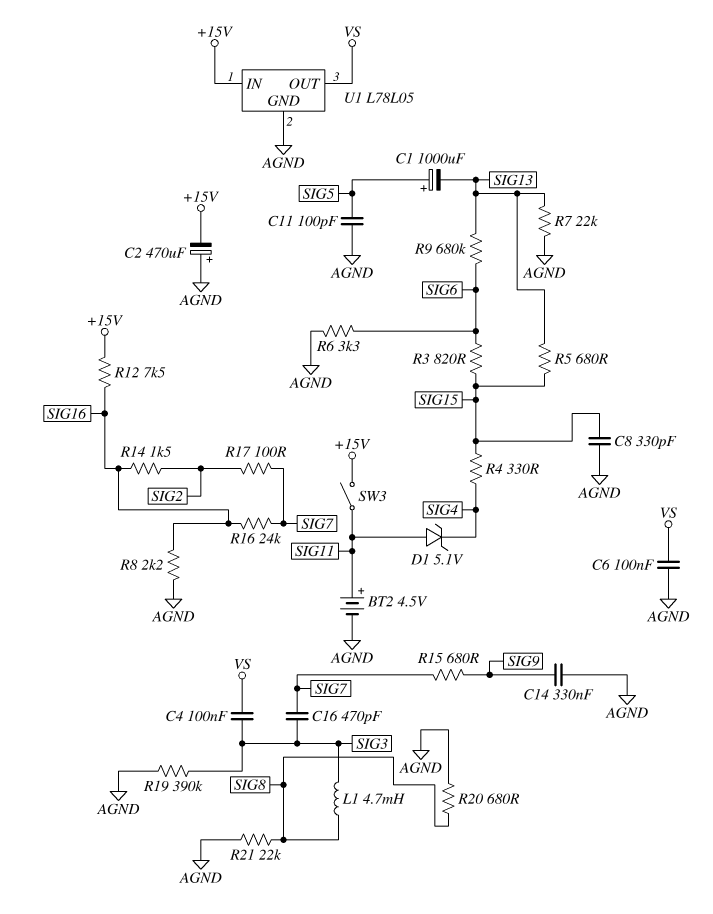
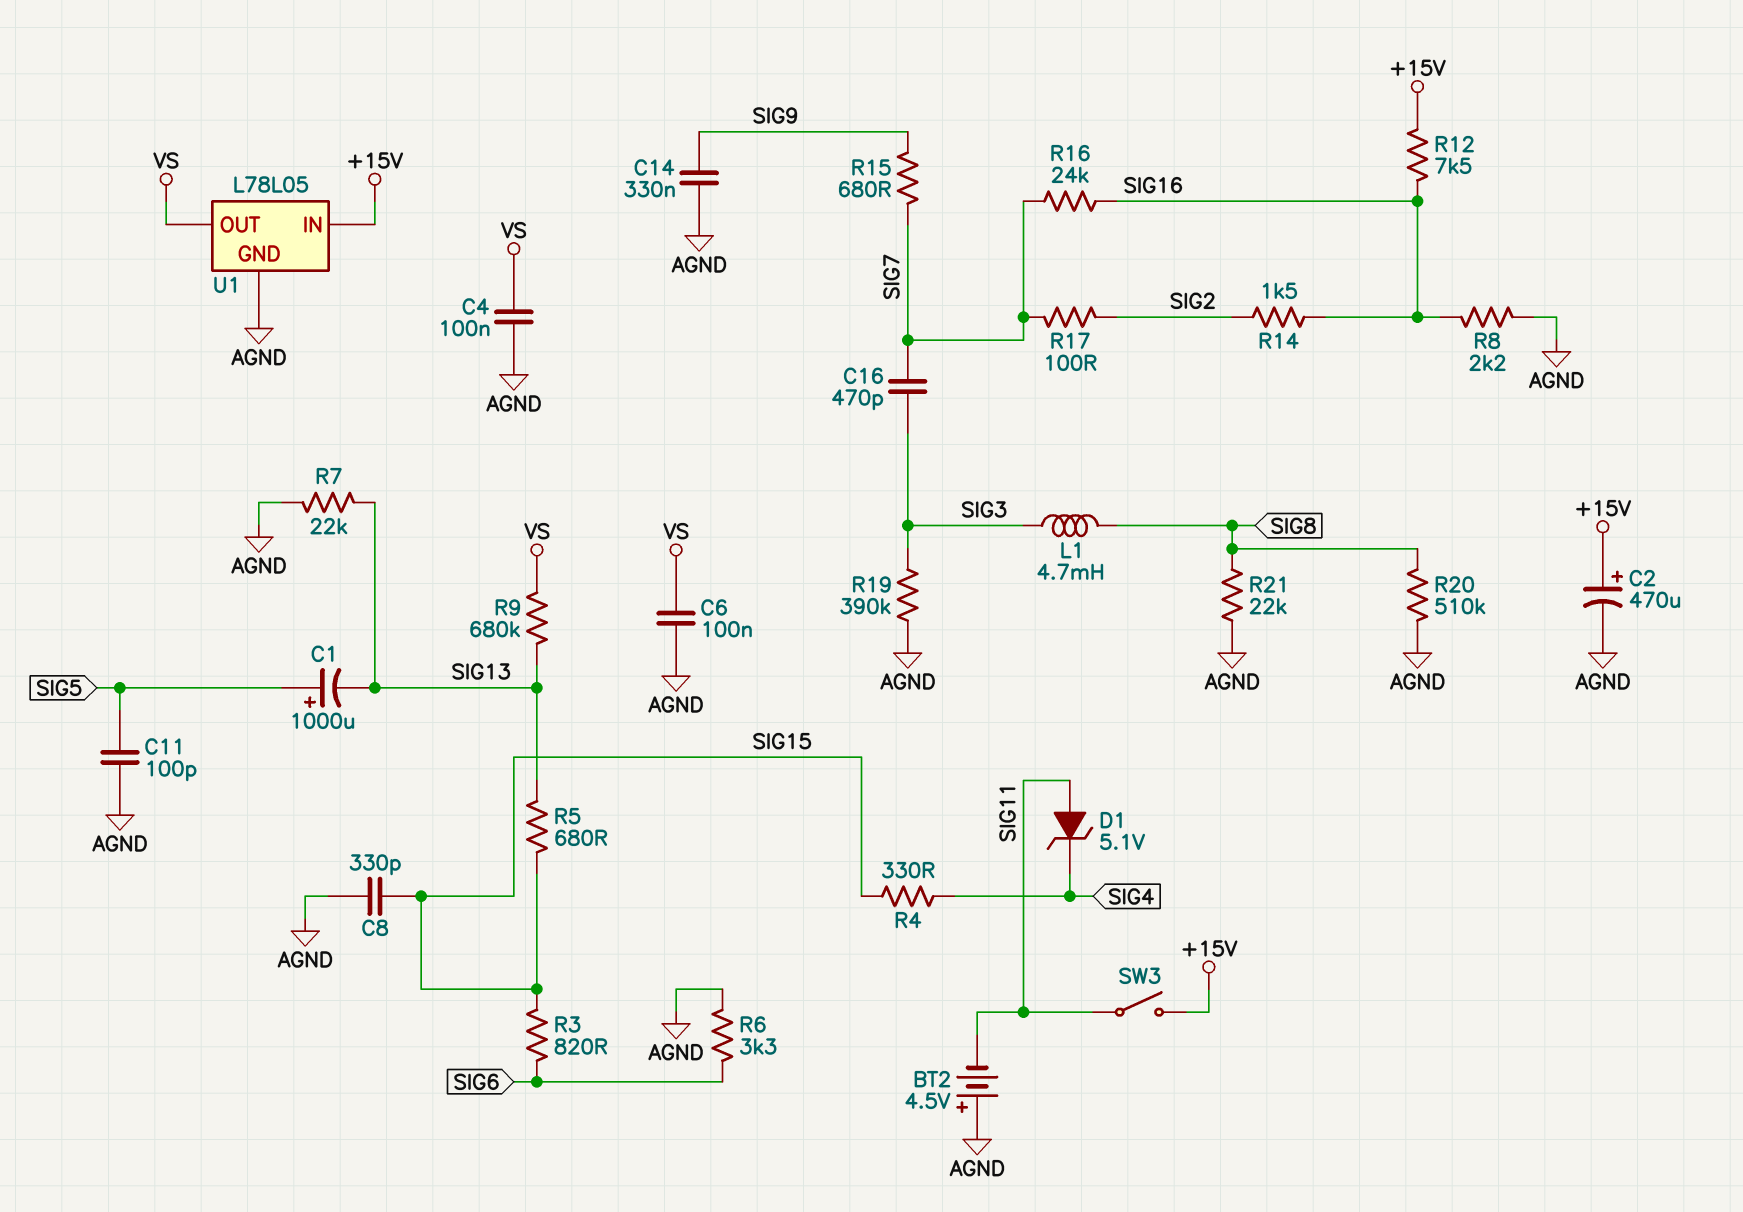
BT2: 4.5V (plus SIG11, minus AGND) -> 4.5V (plus AGND, minus SIG11)
C2: 470uF (plus AGND, minus +15V) -> 470uF (plus +15V, minus AGND)
C4: 100nF (SIG3, VS) -> 100nF (AGND, VS)
R9: 680k (SIG6, SIG13) -> 680k (SIG13, VS)
R20: 680 (AGND, SIG8) -> 510k (AGND, SIG8)

